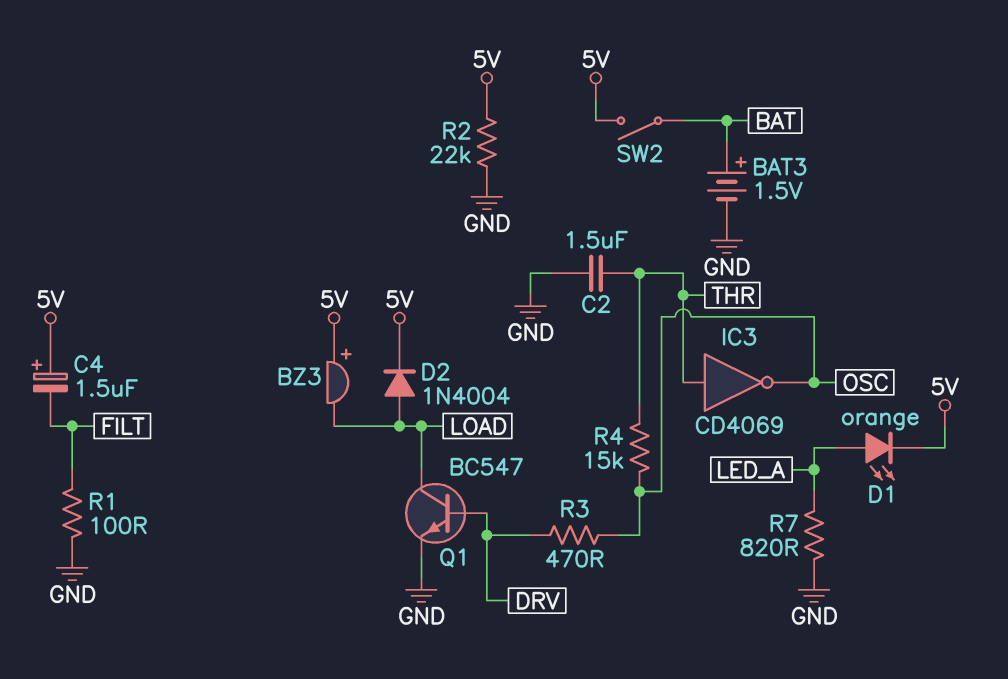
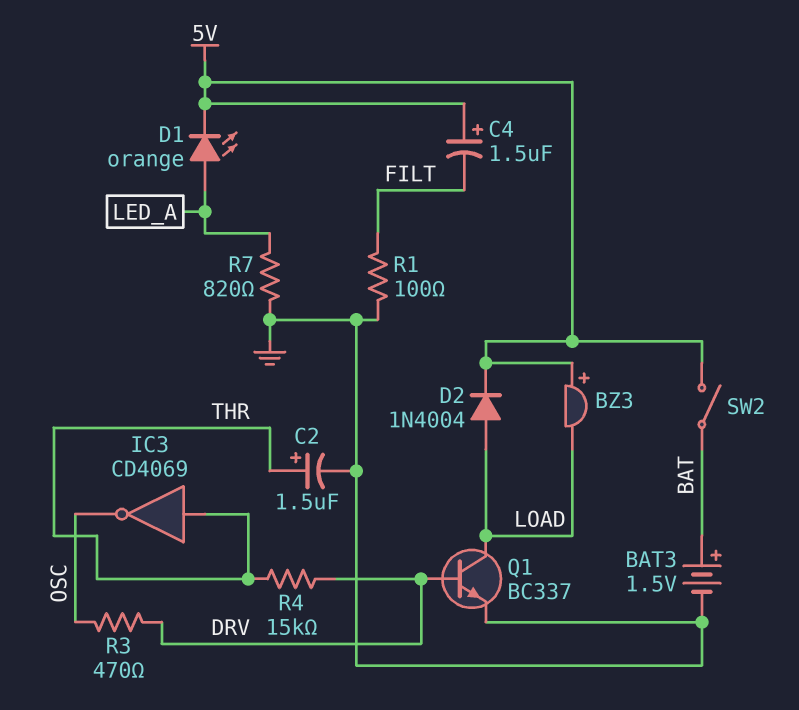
C2: 1.5uF (GND, THR) -> 1.5uF (plus THR, minus GND)
Q1: NPN BC547 (B DRV, C LOAD, E GND) -> NPN BC337 (B DRV, C LOAD, E GND)
R2: 22k (5V, GND) -> none
R4: 15k (OSC, THR) -> 15k (DRV, THR)

